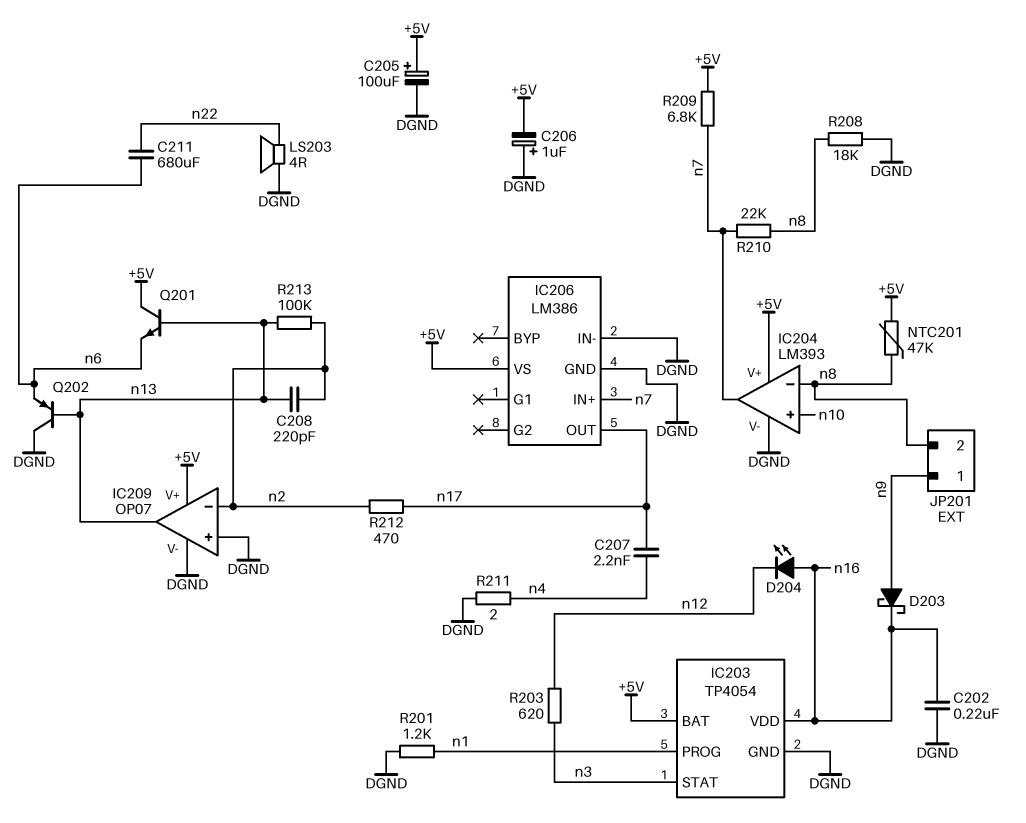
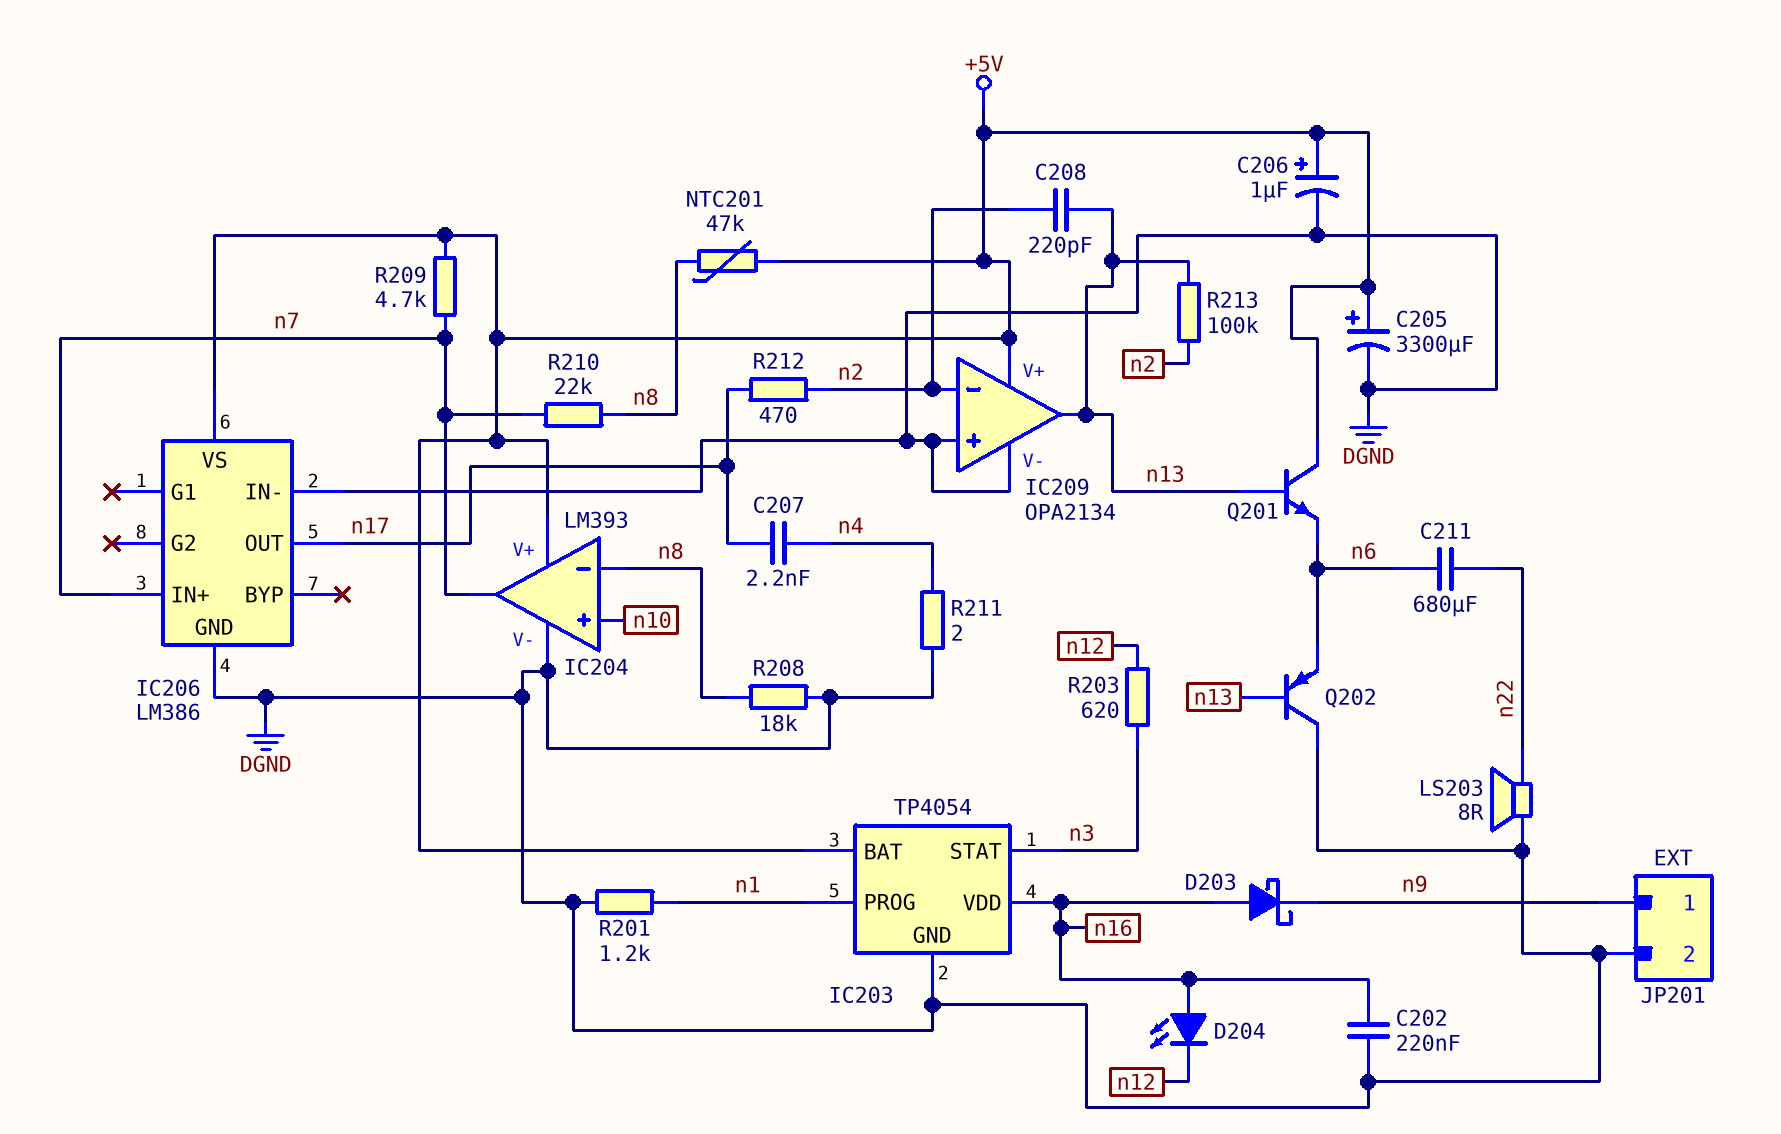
C205: 100uF (plus +5V, minus DGND) -> 3300uF (plus +5V, minus DGND)
C206: 1uF (plus DGND, minus +5V) -> 1uF (plus +5V, minus DGND)
D203: schottky (A n9, K n16) -> schottky (A n16, K n9)
IC209: OP07 -> OPA2134
JP201 pin 2: n8 -> DGND
LS203: speaker 4R (DGND, n22) -> speaker 8R (DGND, n22)
R209: 6.8k (+5V, n7) -> 4.7k (+5V, n7)

